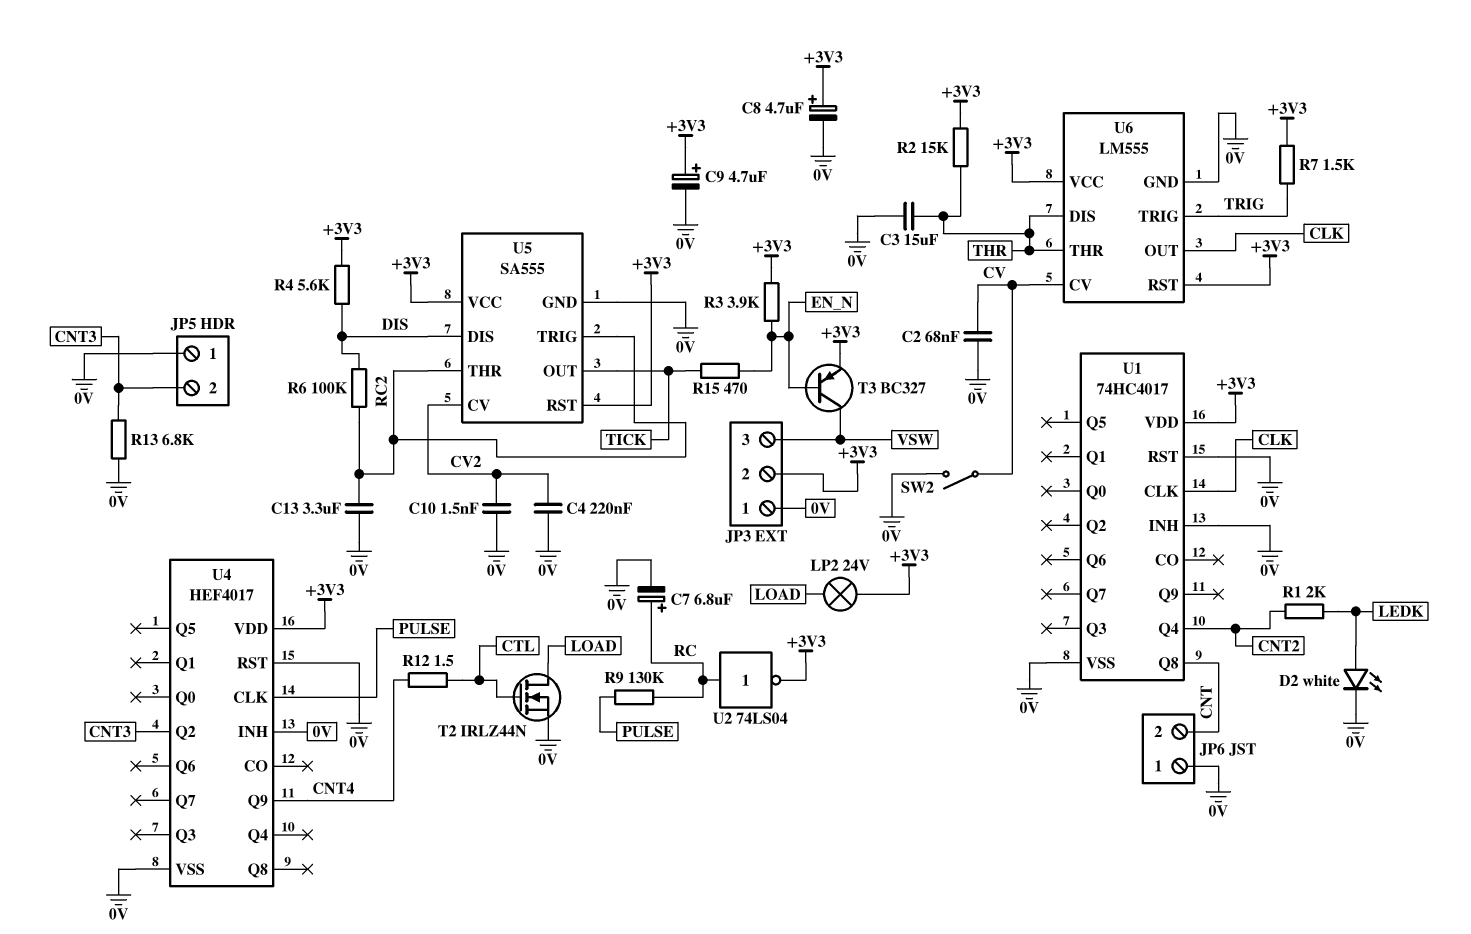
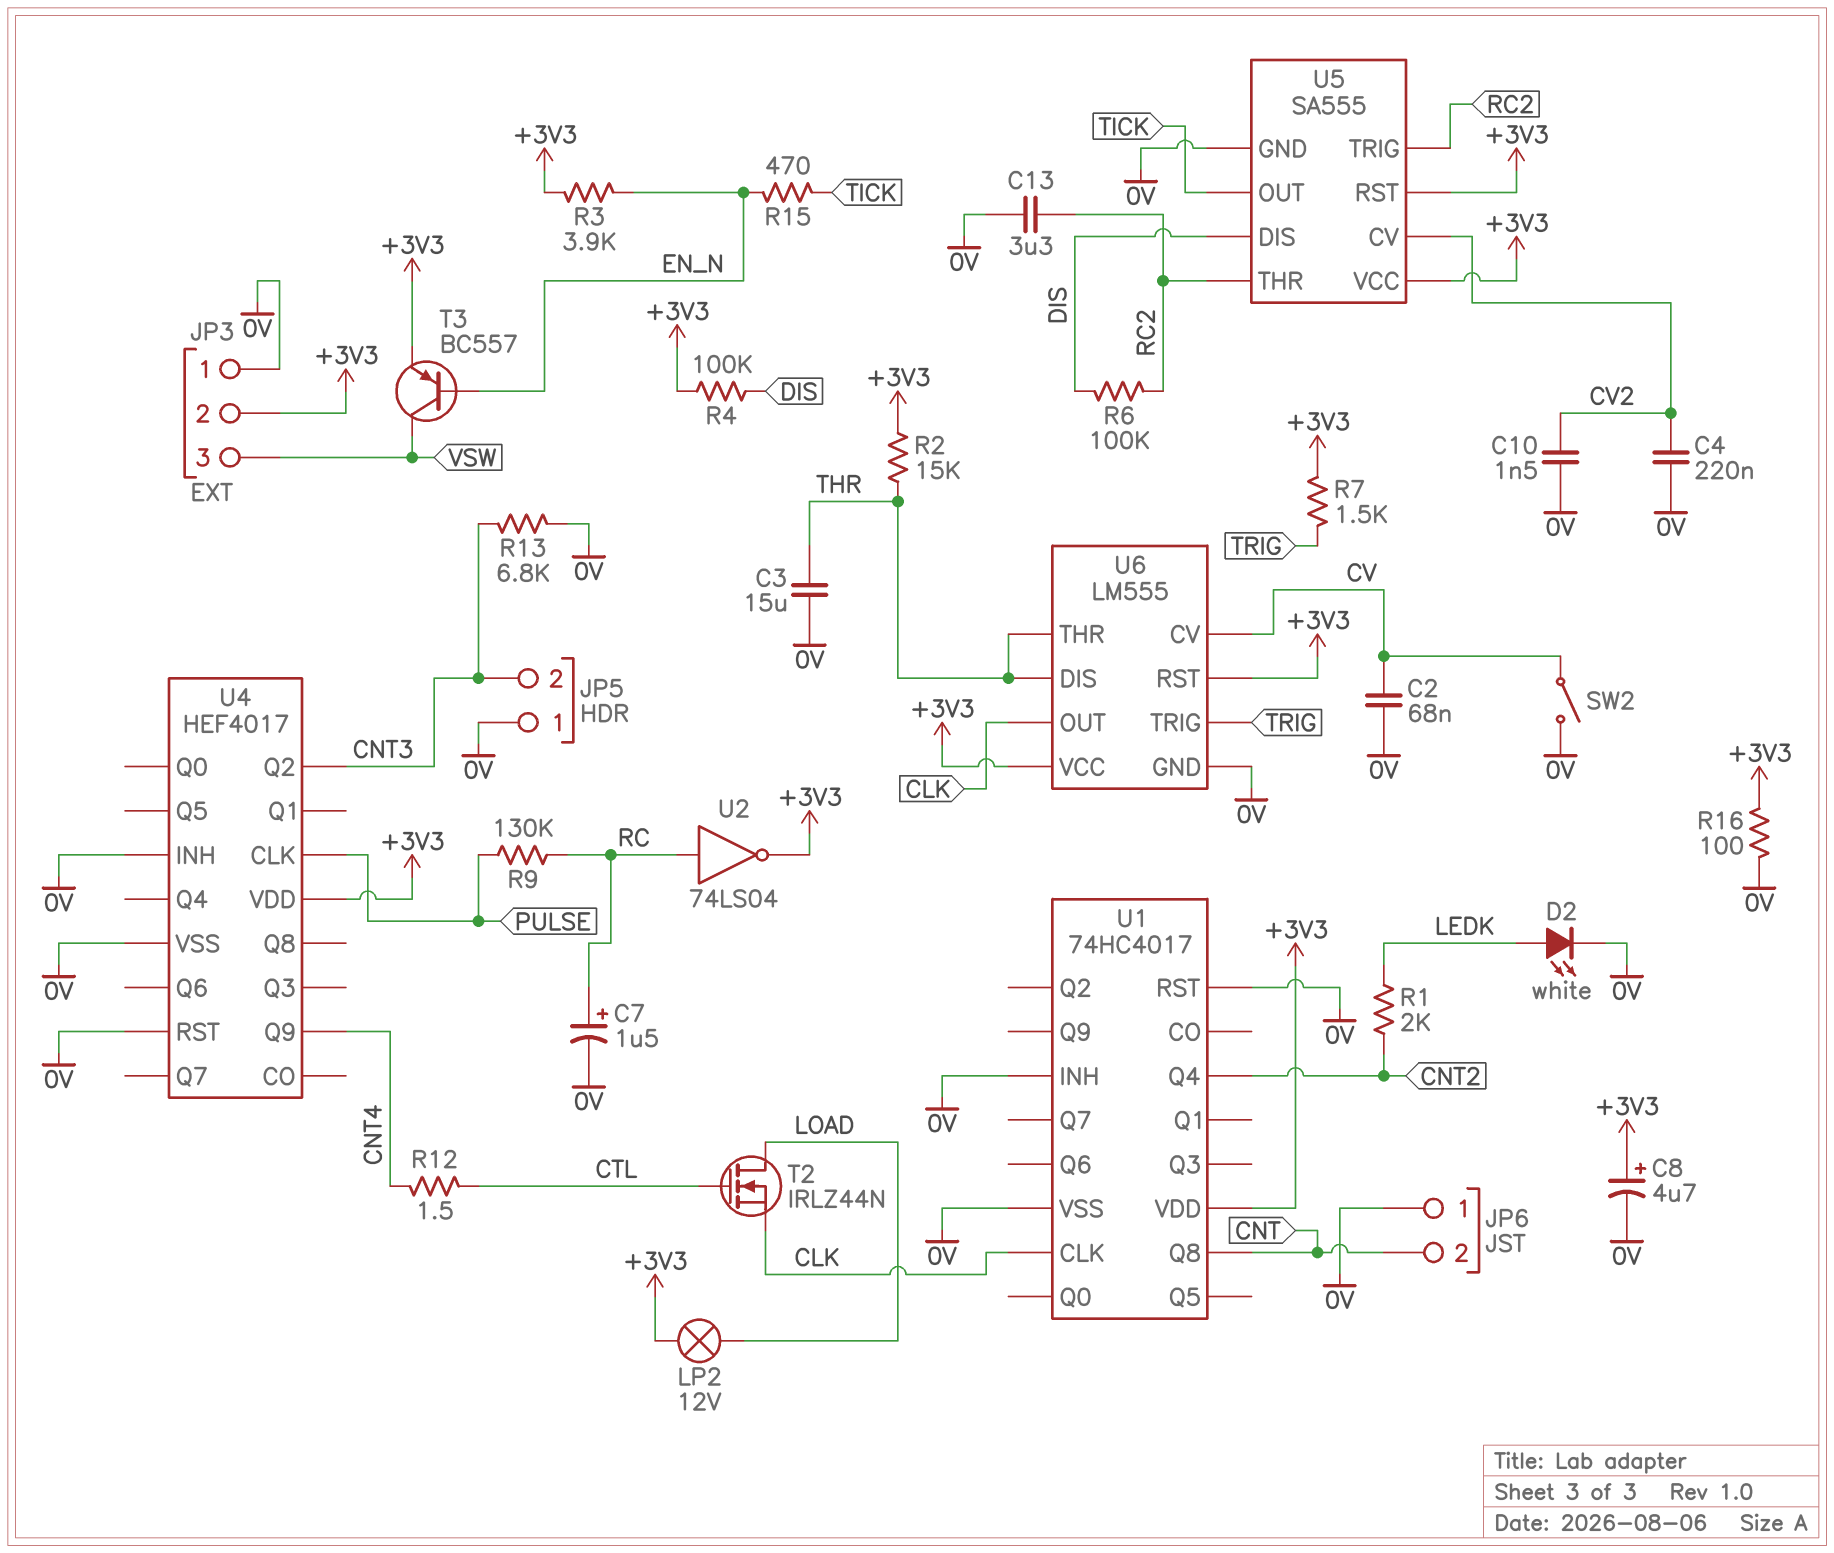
C7: 6.8uF (plus RC, minus 0V) -> 1.5uF (plus RC, minus 0V)
C9: 4.7uF (plus +3V3, minus 0V) -> none
LP2: lamp 24V (+3V3, LOAD) -> lamp 12V (+3V3, LOAD)
R4: 5.6k (+3V3, DIS) -> 100k (+3V3, DIS)
R16: none -> 100 (+3V3, 0V)
T2: NMOS IRLZ44N (G CTL, D LOAD, S 0V) -> NMOS IRLZ44N (G CTL, D LOAD, S CLK)
T3: PNP BC327 (B EN_N, C VSW, E +3V3) -> PNP BC557 (B EN_N, C VSW, E +3V3)

